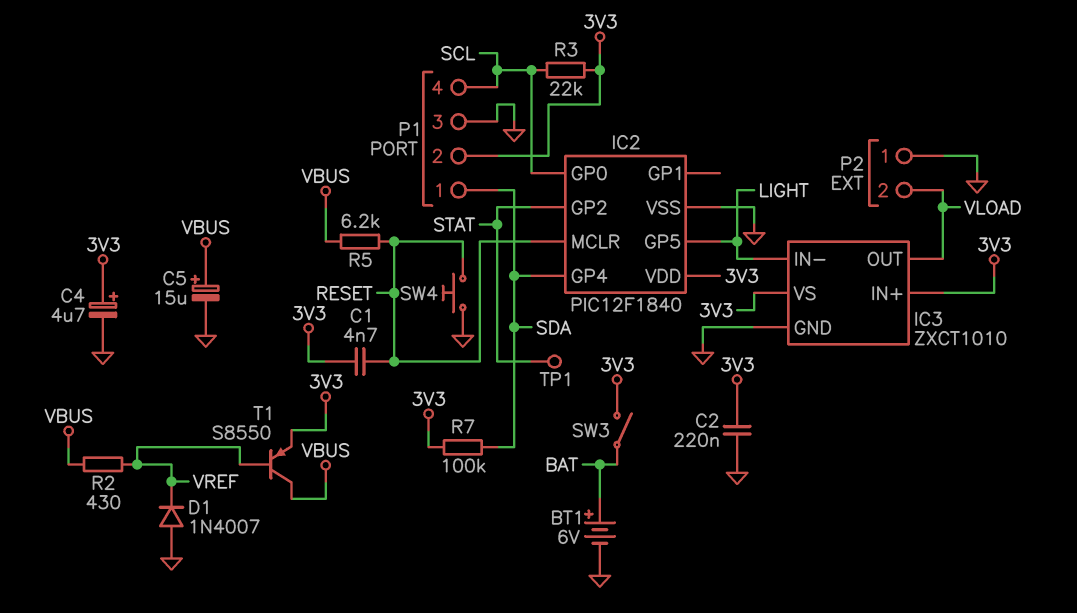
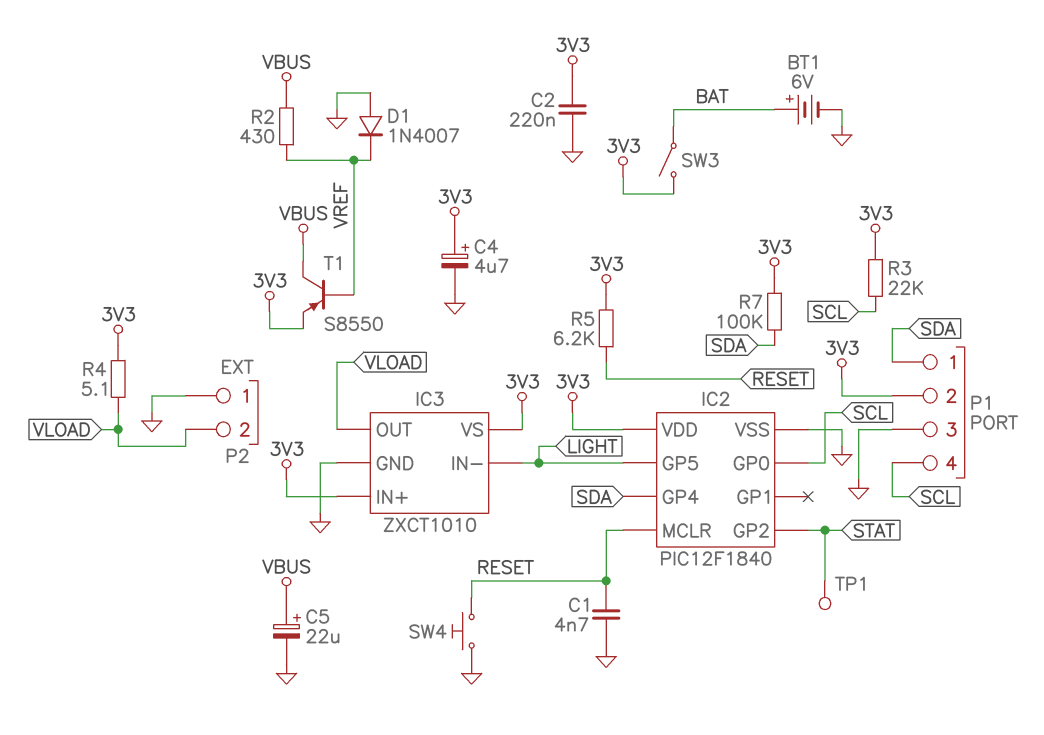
C1: 4.7nF (3V3, RESET) -> 4.7nF (GND, RESET)
C5: 15uF (plus VBUS, minus GND) -> 22uF (plus VBUS, minus GND)
R4: none -> 5.1 (3V3, VLOAD)
R5: 6.2k (RESET, VBUS) -> 6.2k (3V3, RESET)

